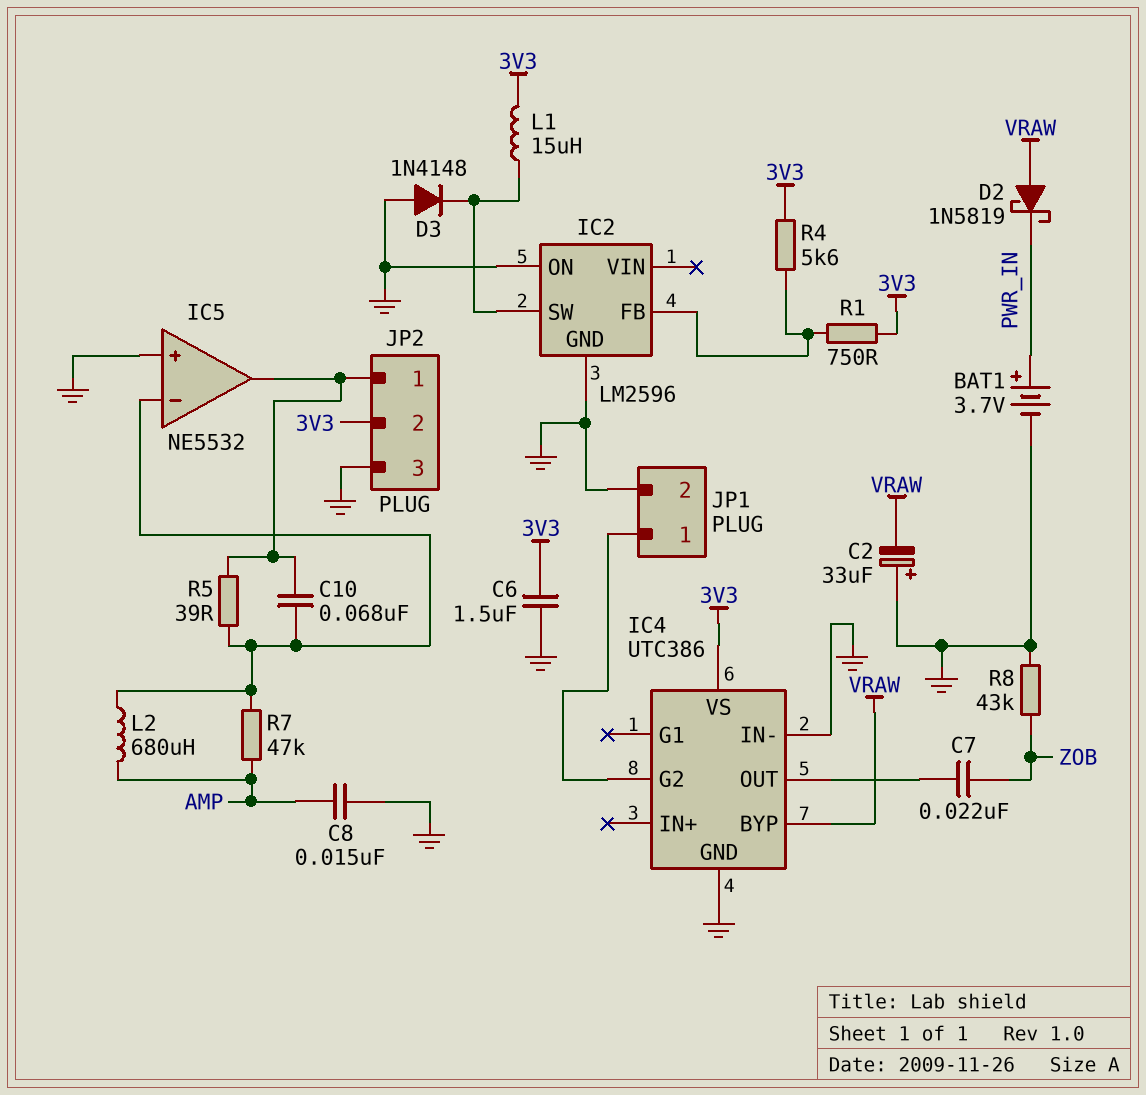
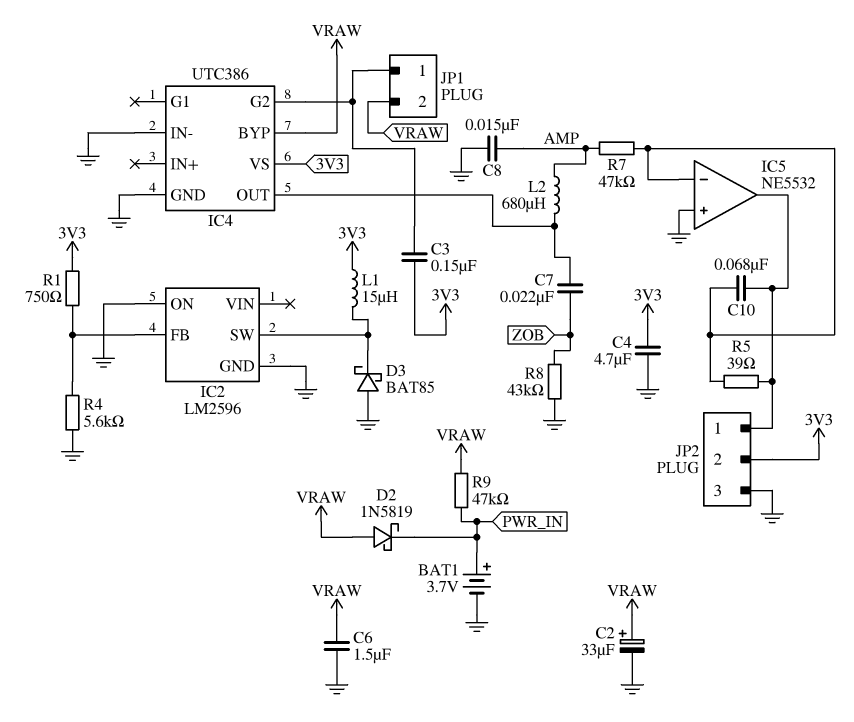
C2: 33uF (plus GND, minus VRAW) -> 33uF (plus VRAW, minus GND)
C3: none -> 150nF (3V3, IC4/G2)
C4: none -> 4.7uF (3V3, GND)
C6: 1.5uF (3V3, GND) -> 1.5uF (GND, VRAW)
D3: diode 1N4148 (A GND, K IC2/SW) -> schottky BAT85 (A GND, K IC2/SW)
JP1 pin 2: GND -> VRAW
L2: 680uH (AMP, IC5/in-) -> 680uH (AMP, IC4/OUT)
R4: 5.6k (3V3, IC2/FB) -> 5.6k (GND, IC2/FB)
R9: none -> 47k (PWR_IN, VRAW)

